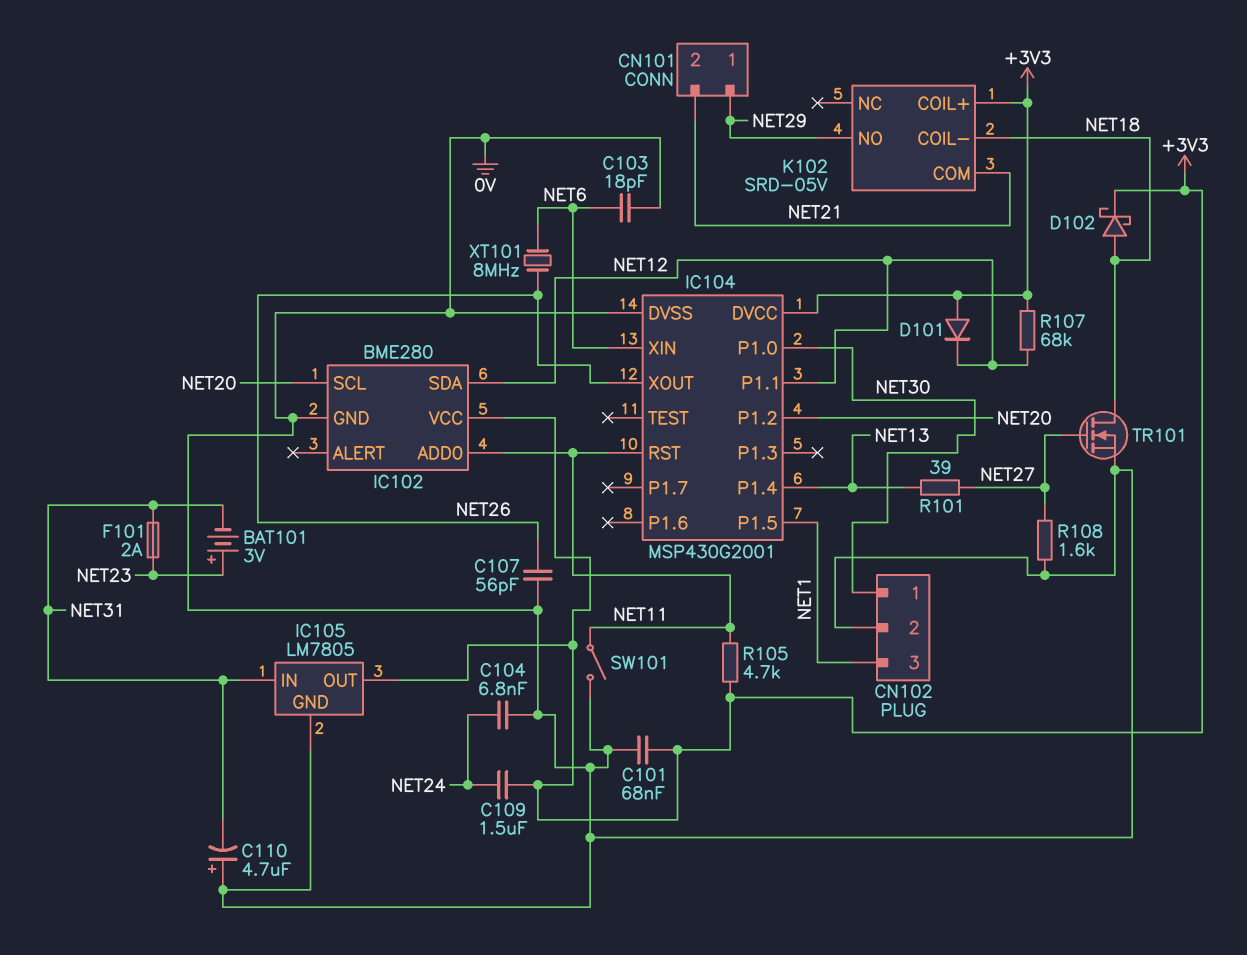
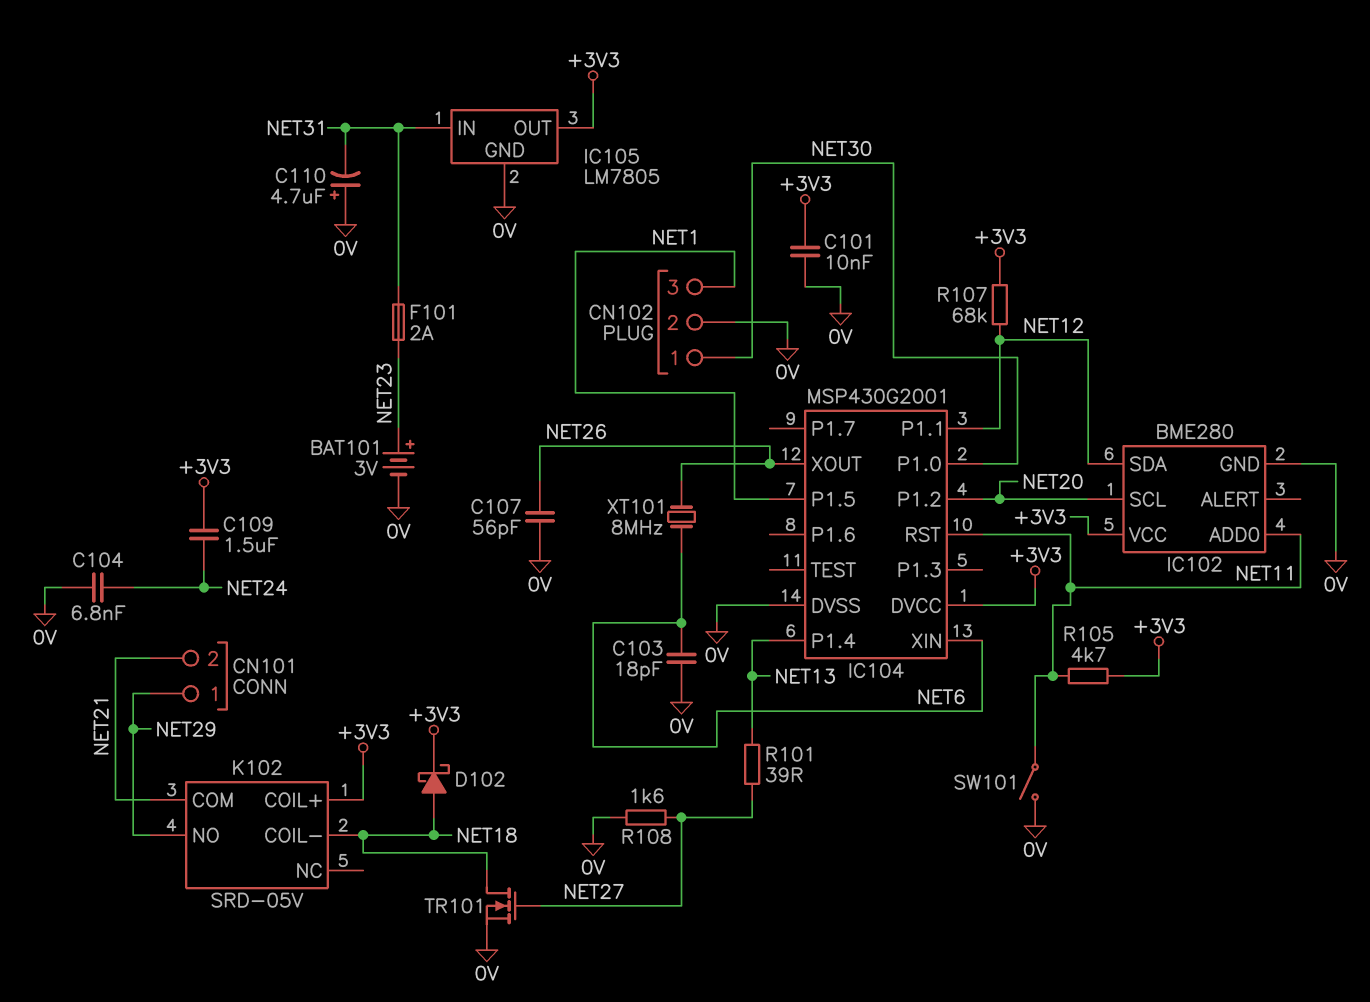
BAT101: 3V (plus NET23, minus NET31) -> 3V (plus NET23, minus 0V)
C101: 68nF (+3V3, 0V) -> 10nF (+3V3, 0V)
D101: diode (A +3V3, K NET12) -> none

